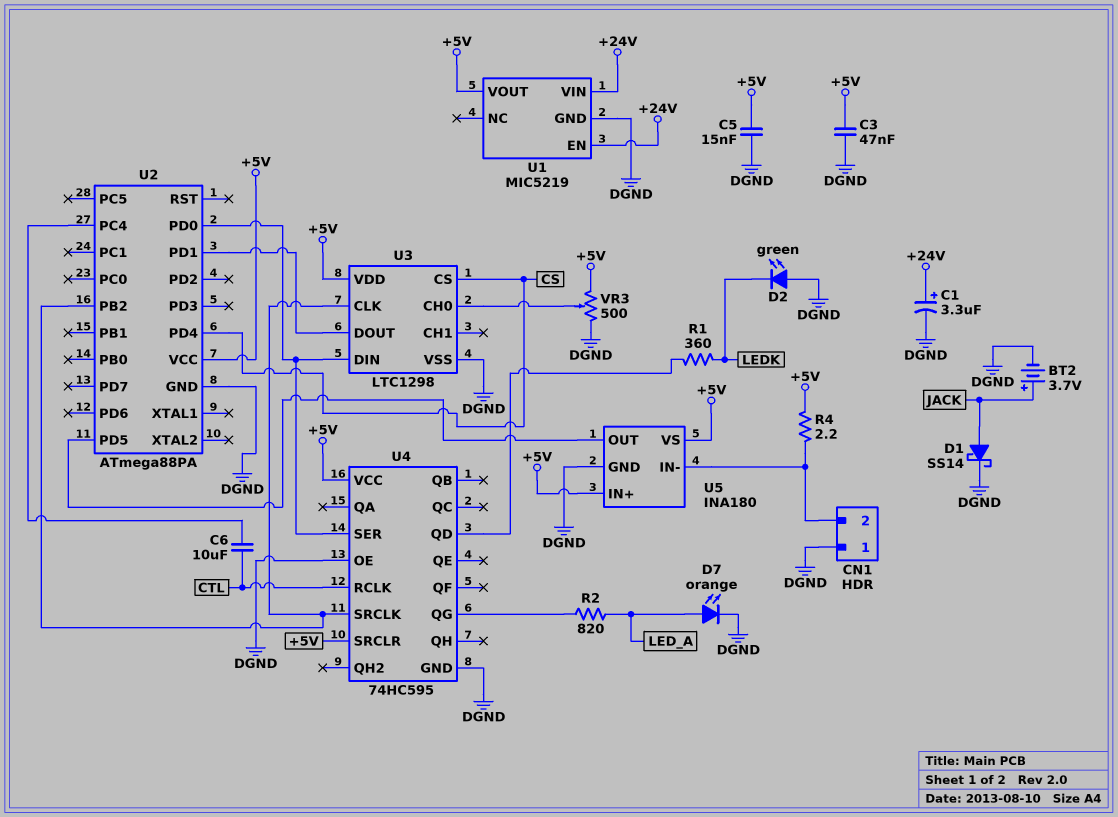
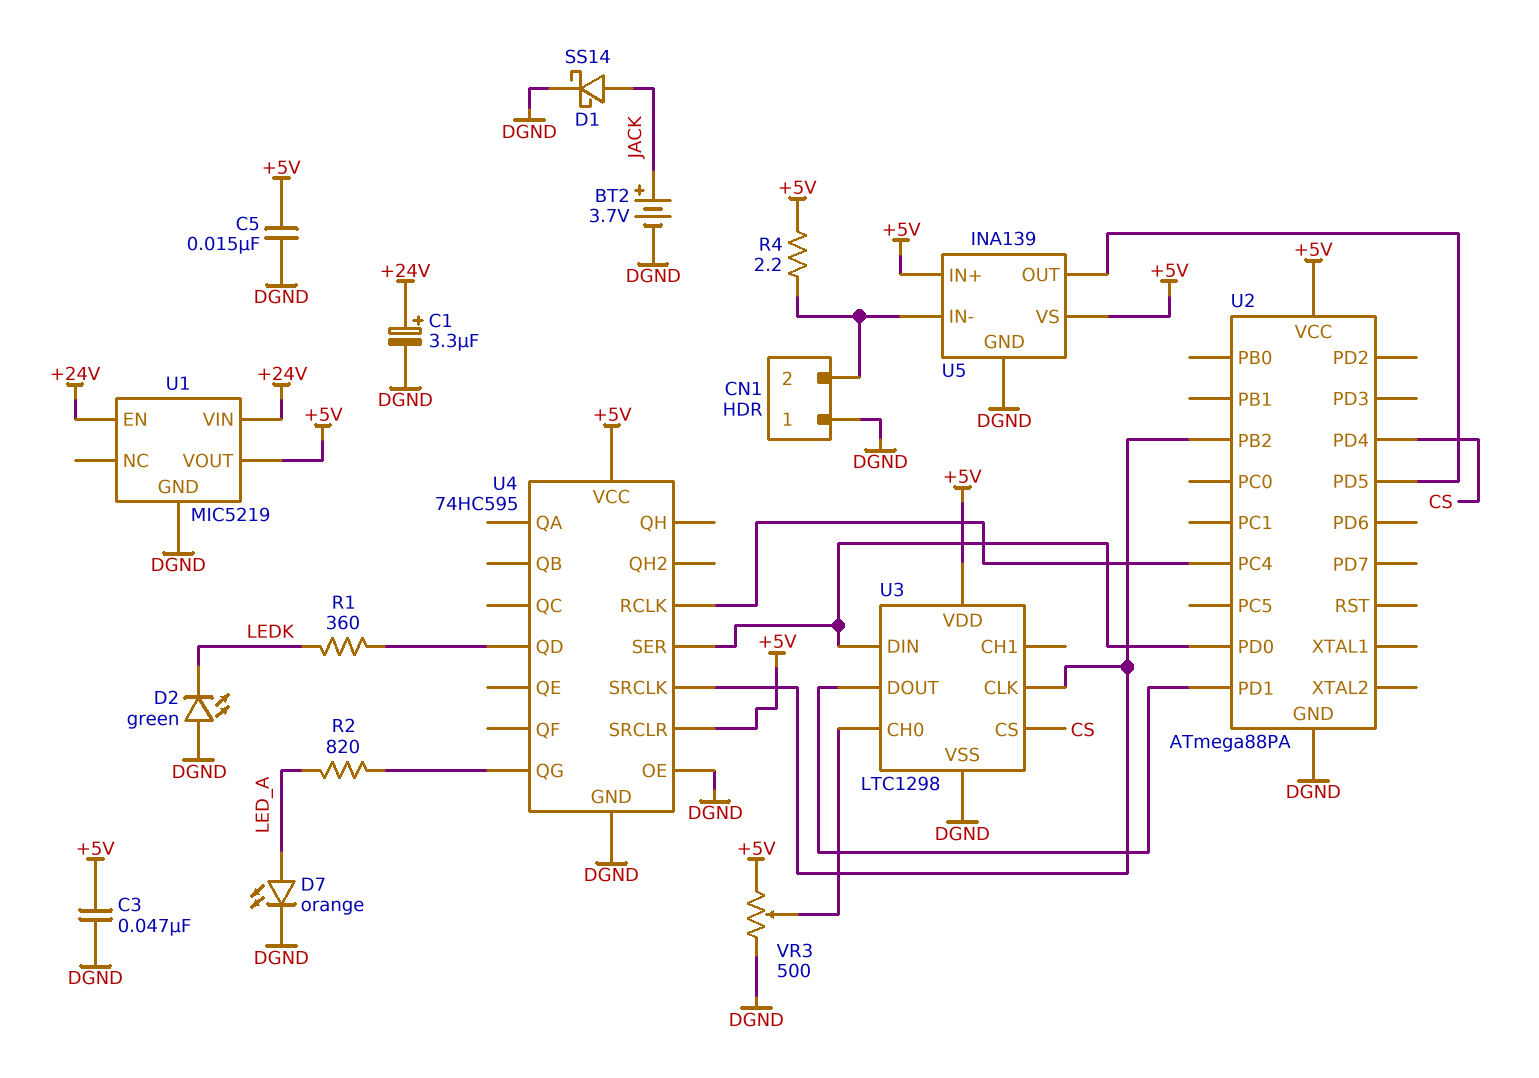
C6: 10uF (CTL, U2/PC4) -> none
U4 pin RCLK: CTL -> U2/PC4
U5: INA180 -> INA139

